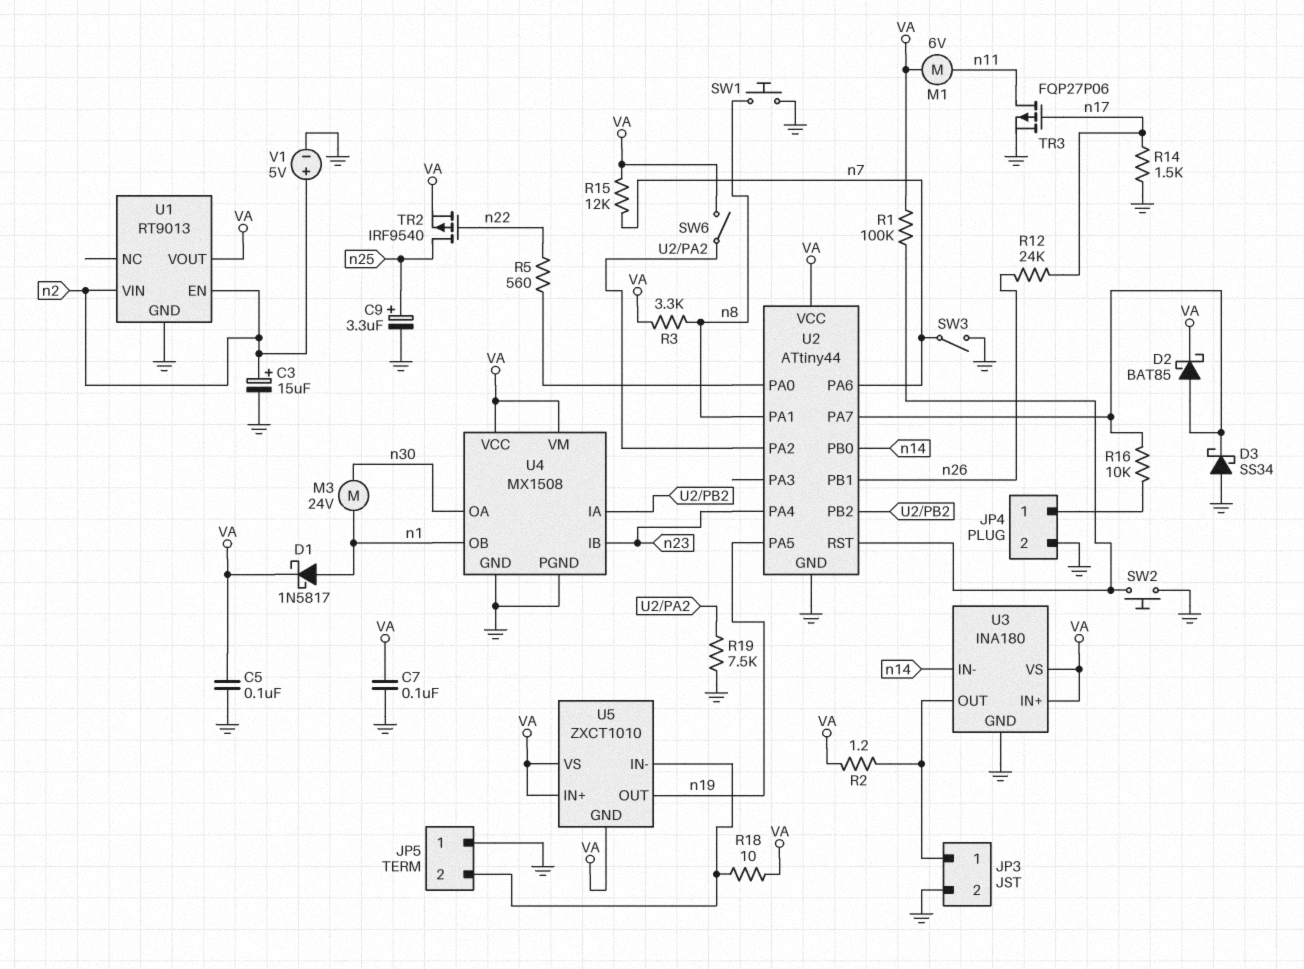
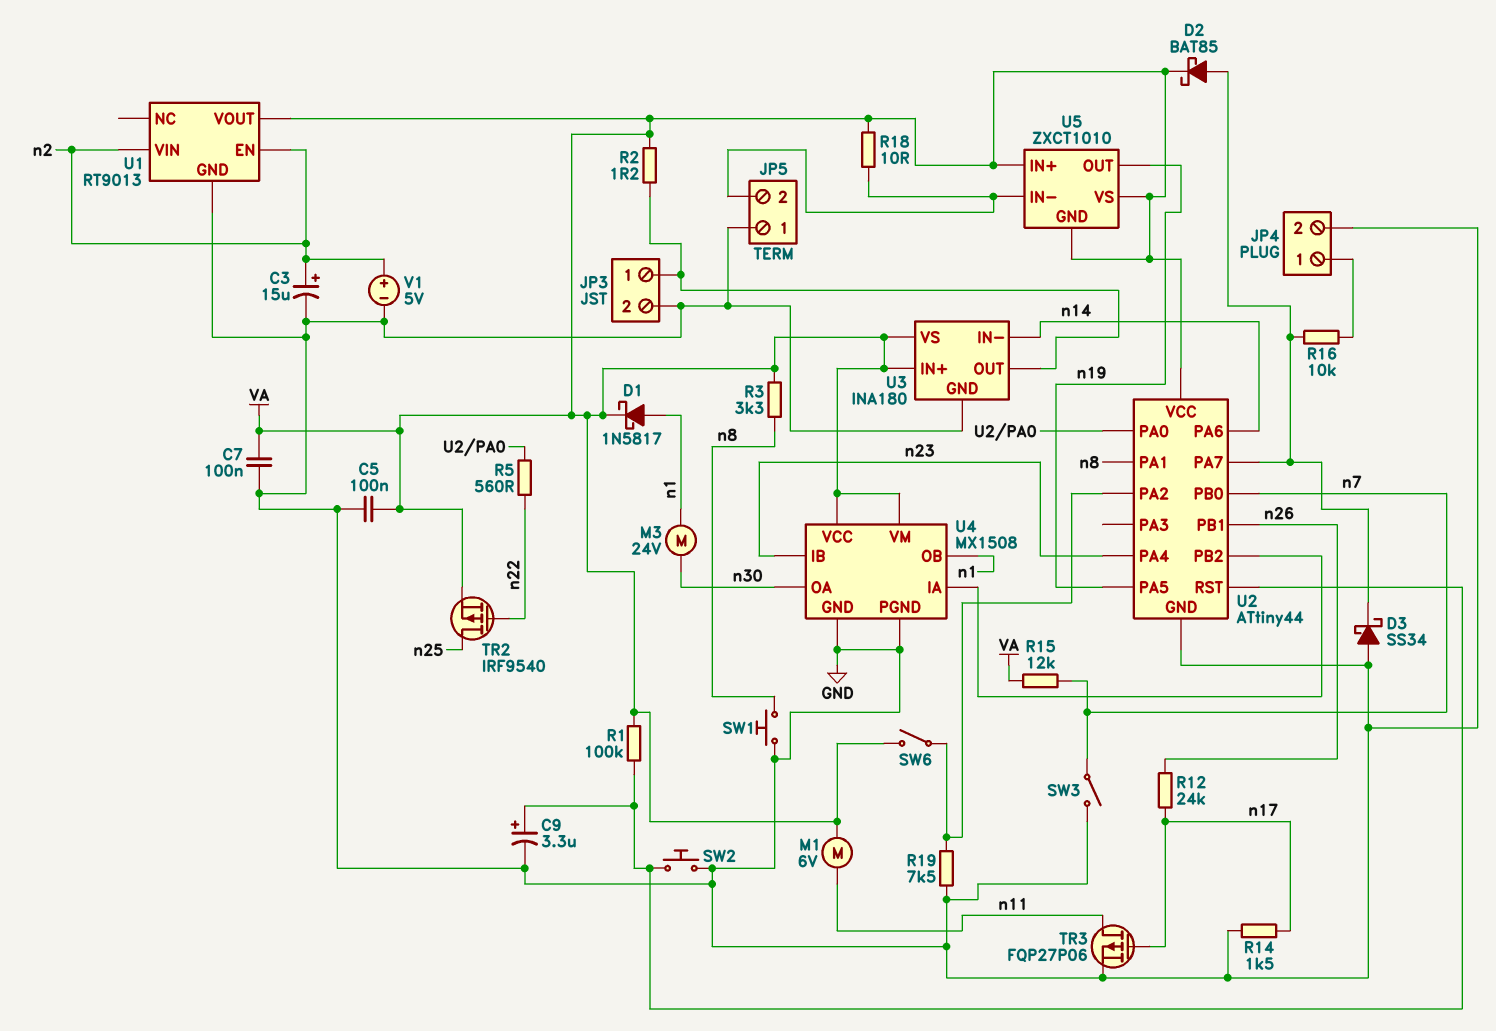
C9: 3.3uF (plus n25, minus GND) -> 3.3uF (plus U2/RST, minus GND)
U2 pin PA6: n7 -> n14
U2 pin PB0: n14 -> n7

